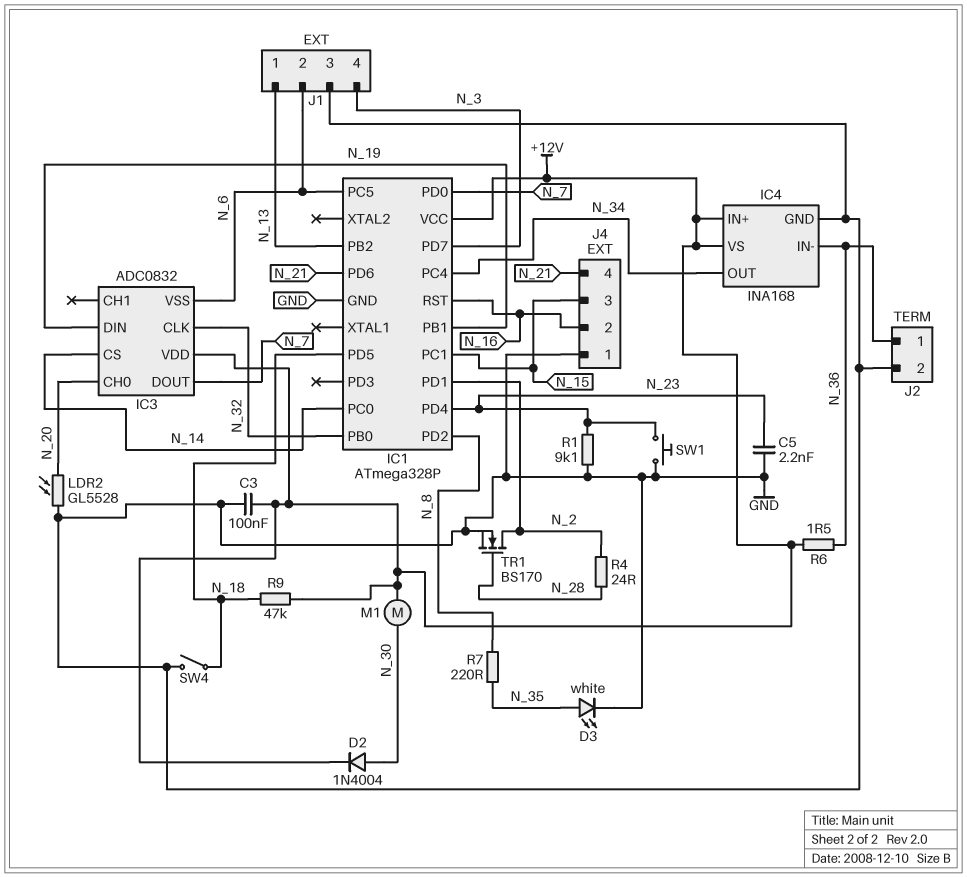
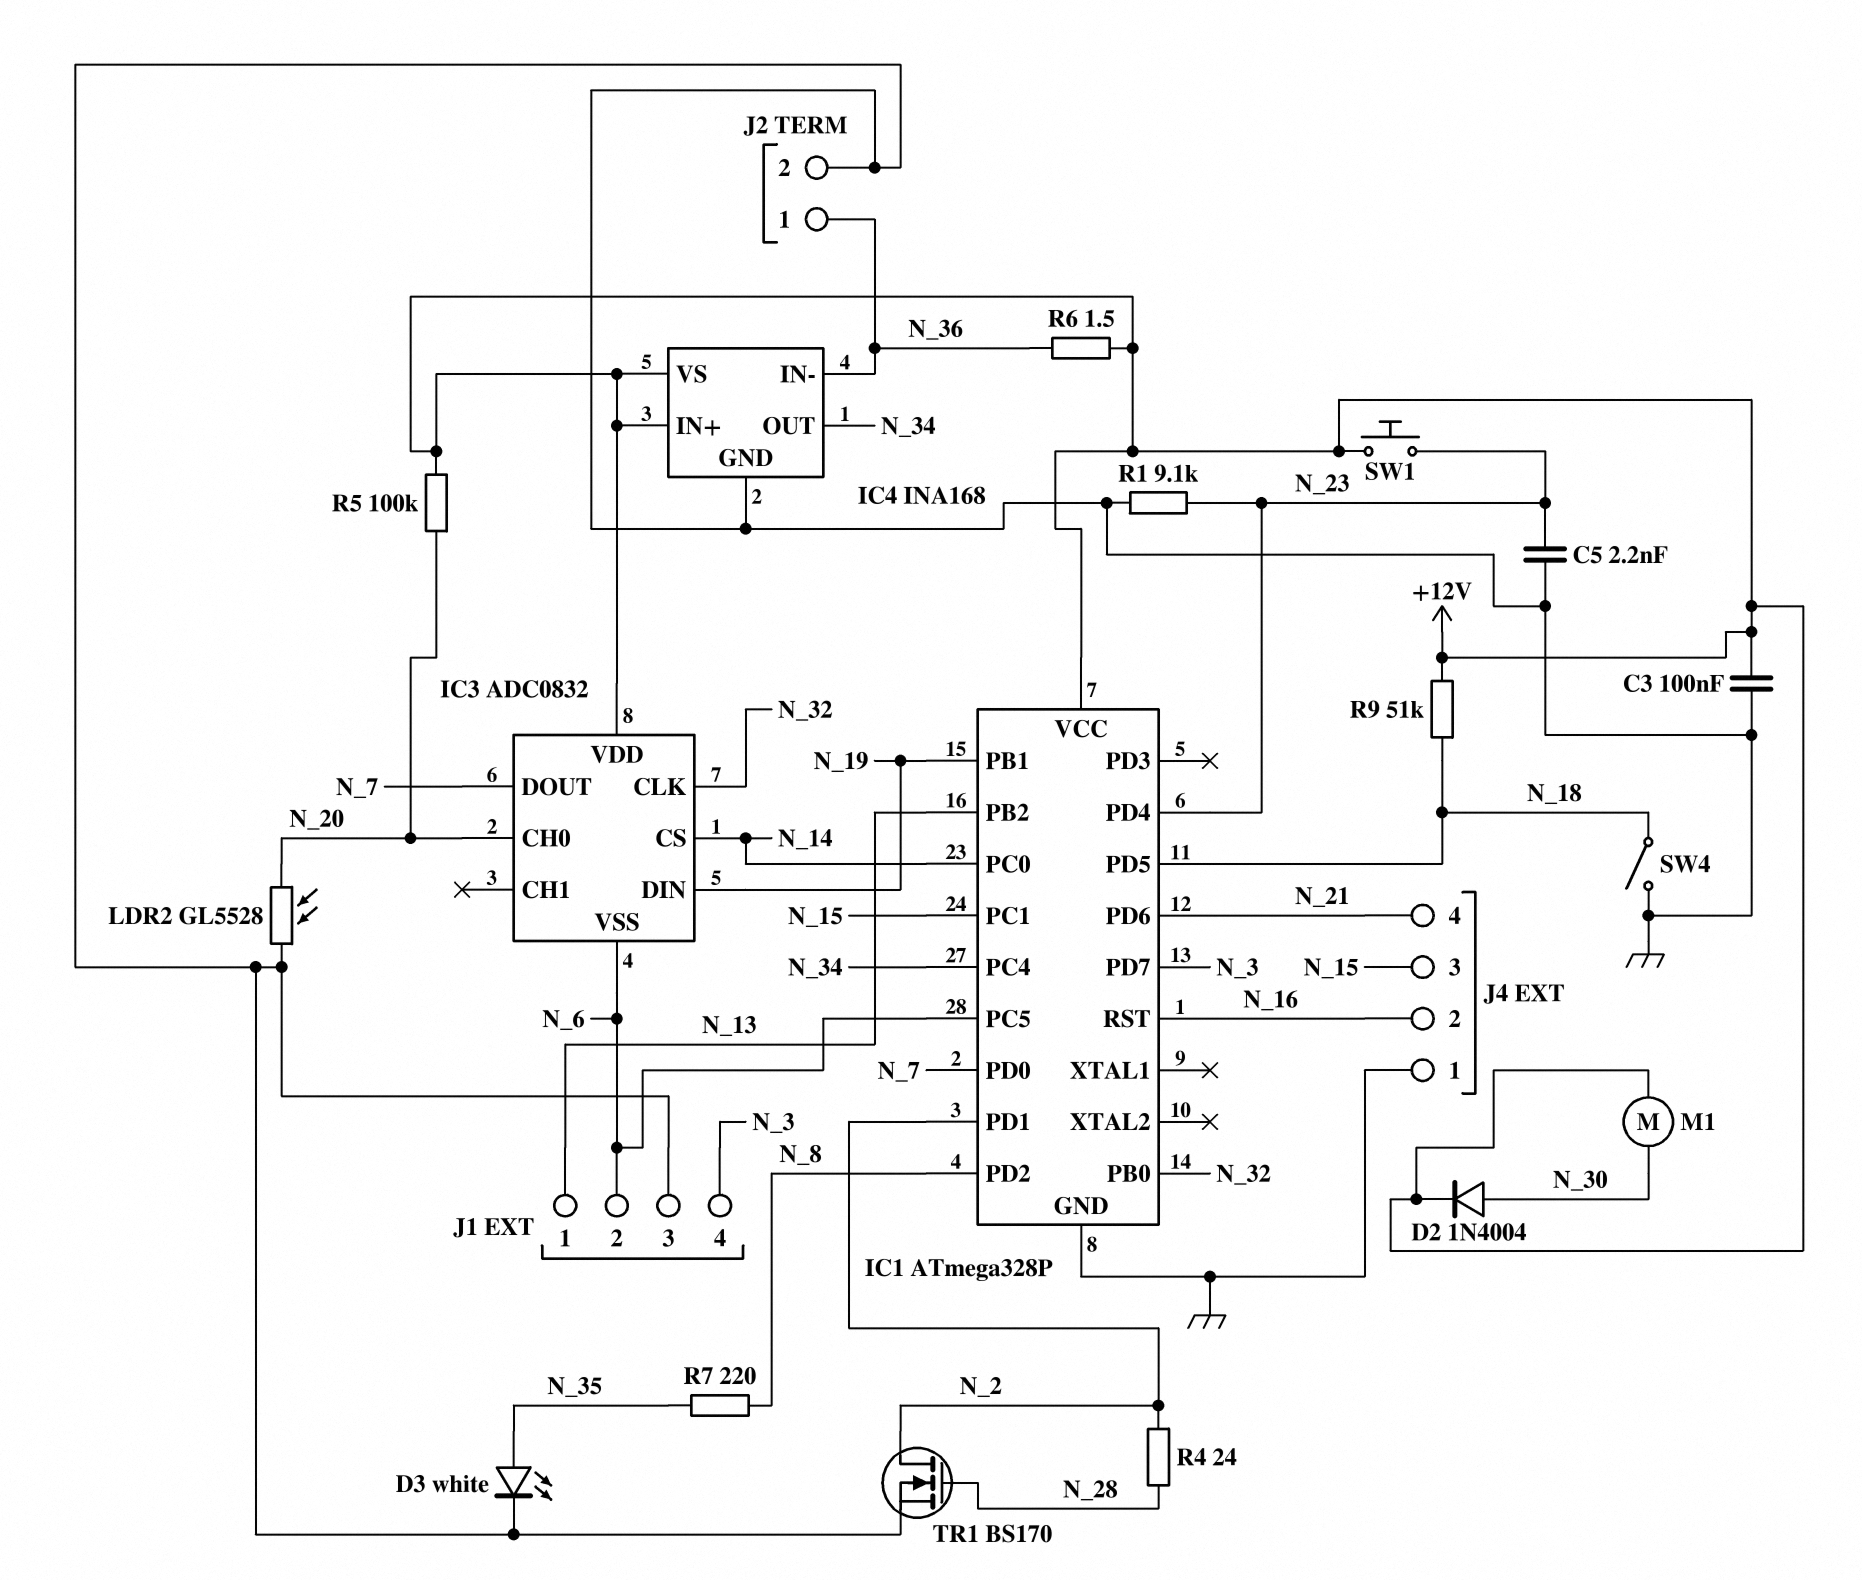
R5: none -> 100k (+12V, N_20)
R9: 47k (+12V, N_18) -> 51k (+12V, N_18)
SW1: button (GND, N_23) -> button (+12V, N_23)

